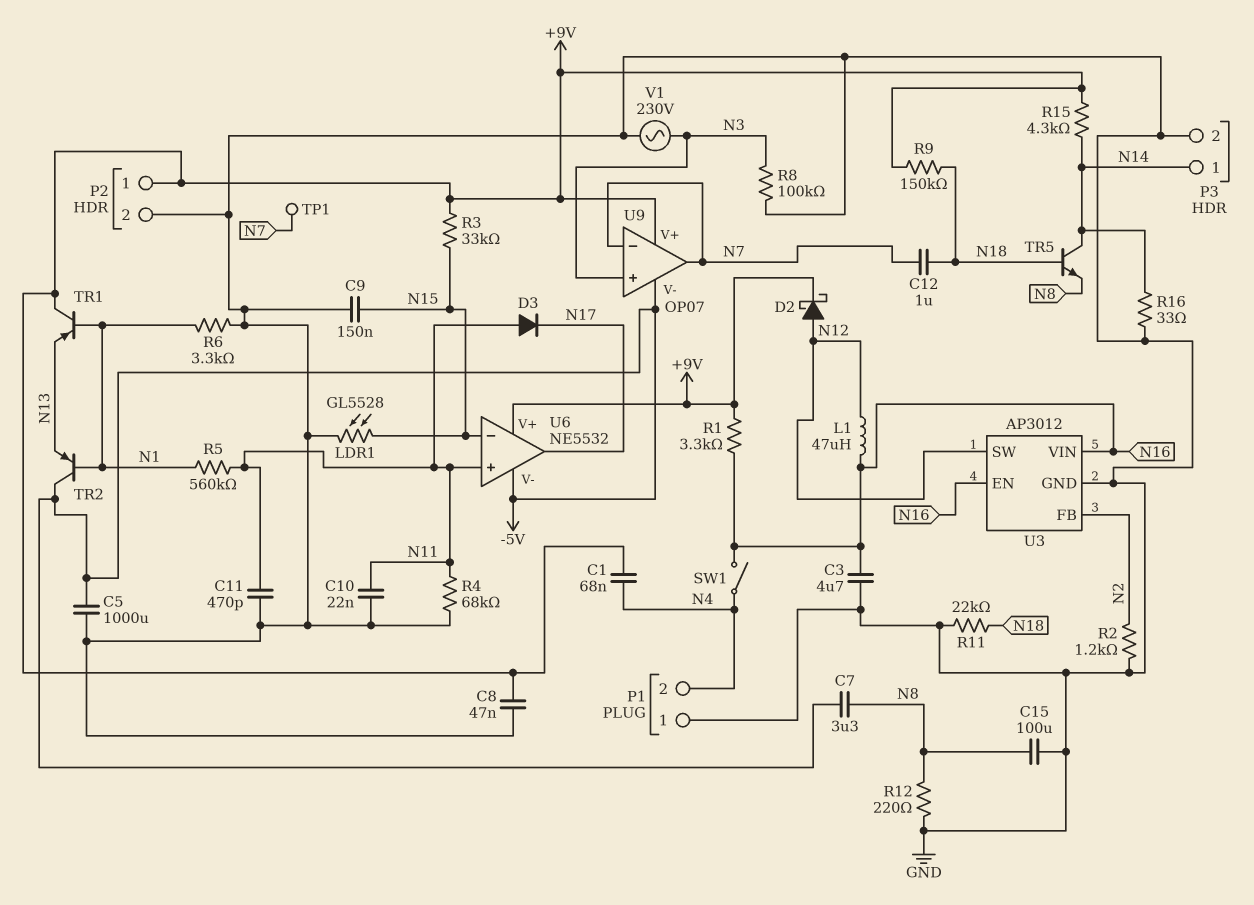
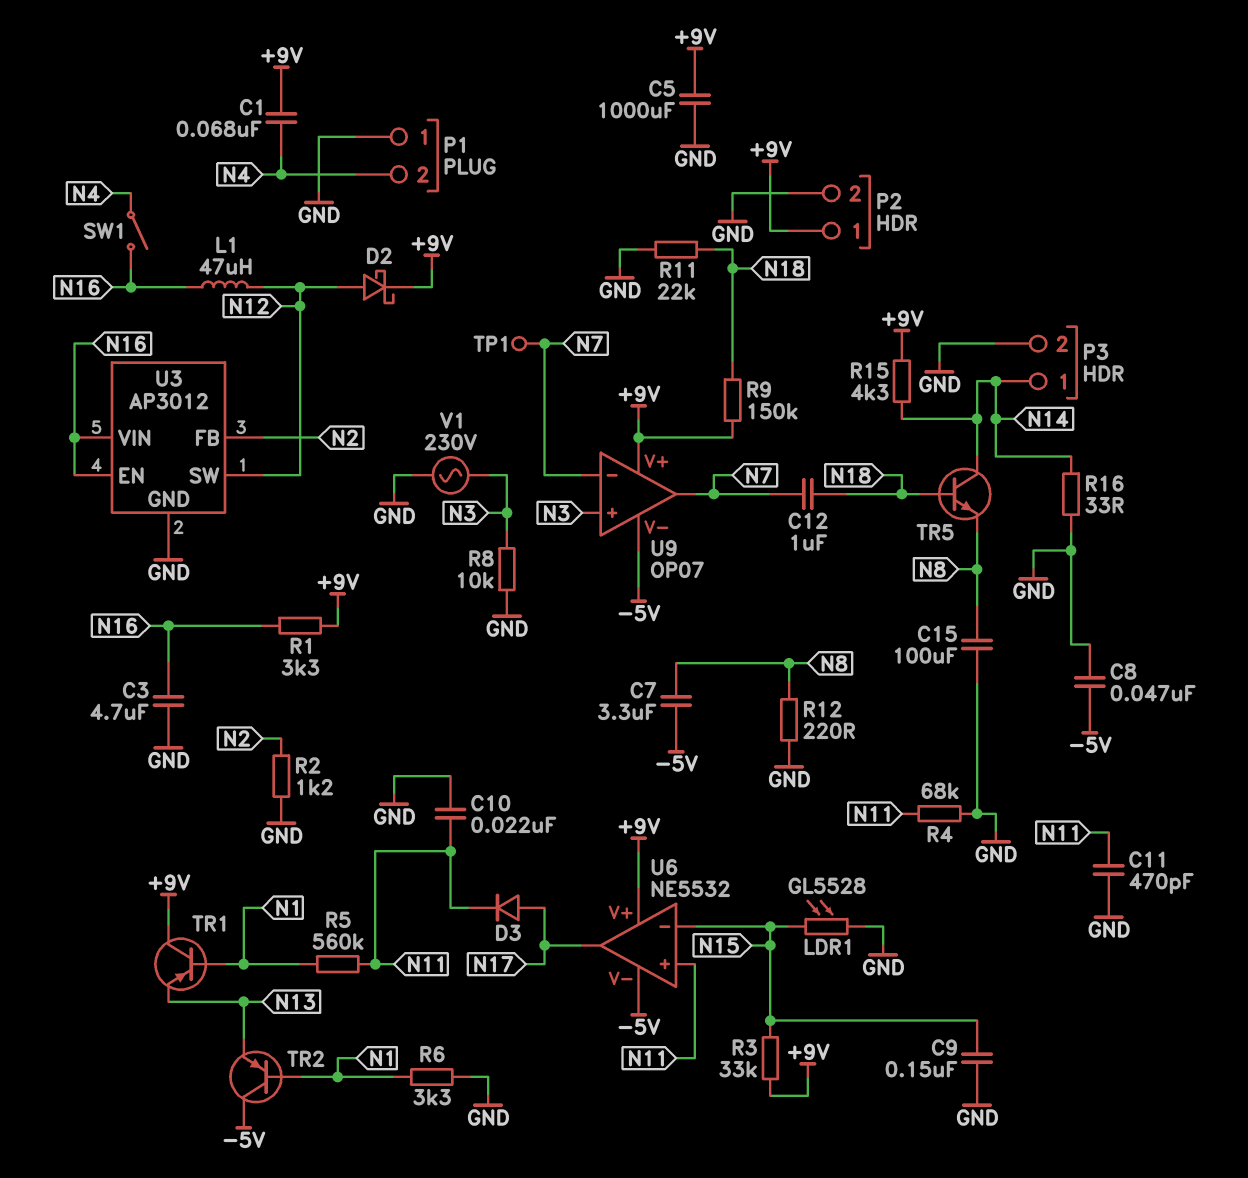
C5: 1000uF (-5V, GND) -> 1000uF (+9V, GND)
C8: 47nF (+9V, GND) -> 47nF (-5V, GND)
D3: diode (A N11, K N17) -> diode (A N17, K N11)
R8: 100k (GND, N3) -> 10k (GND, N3)

